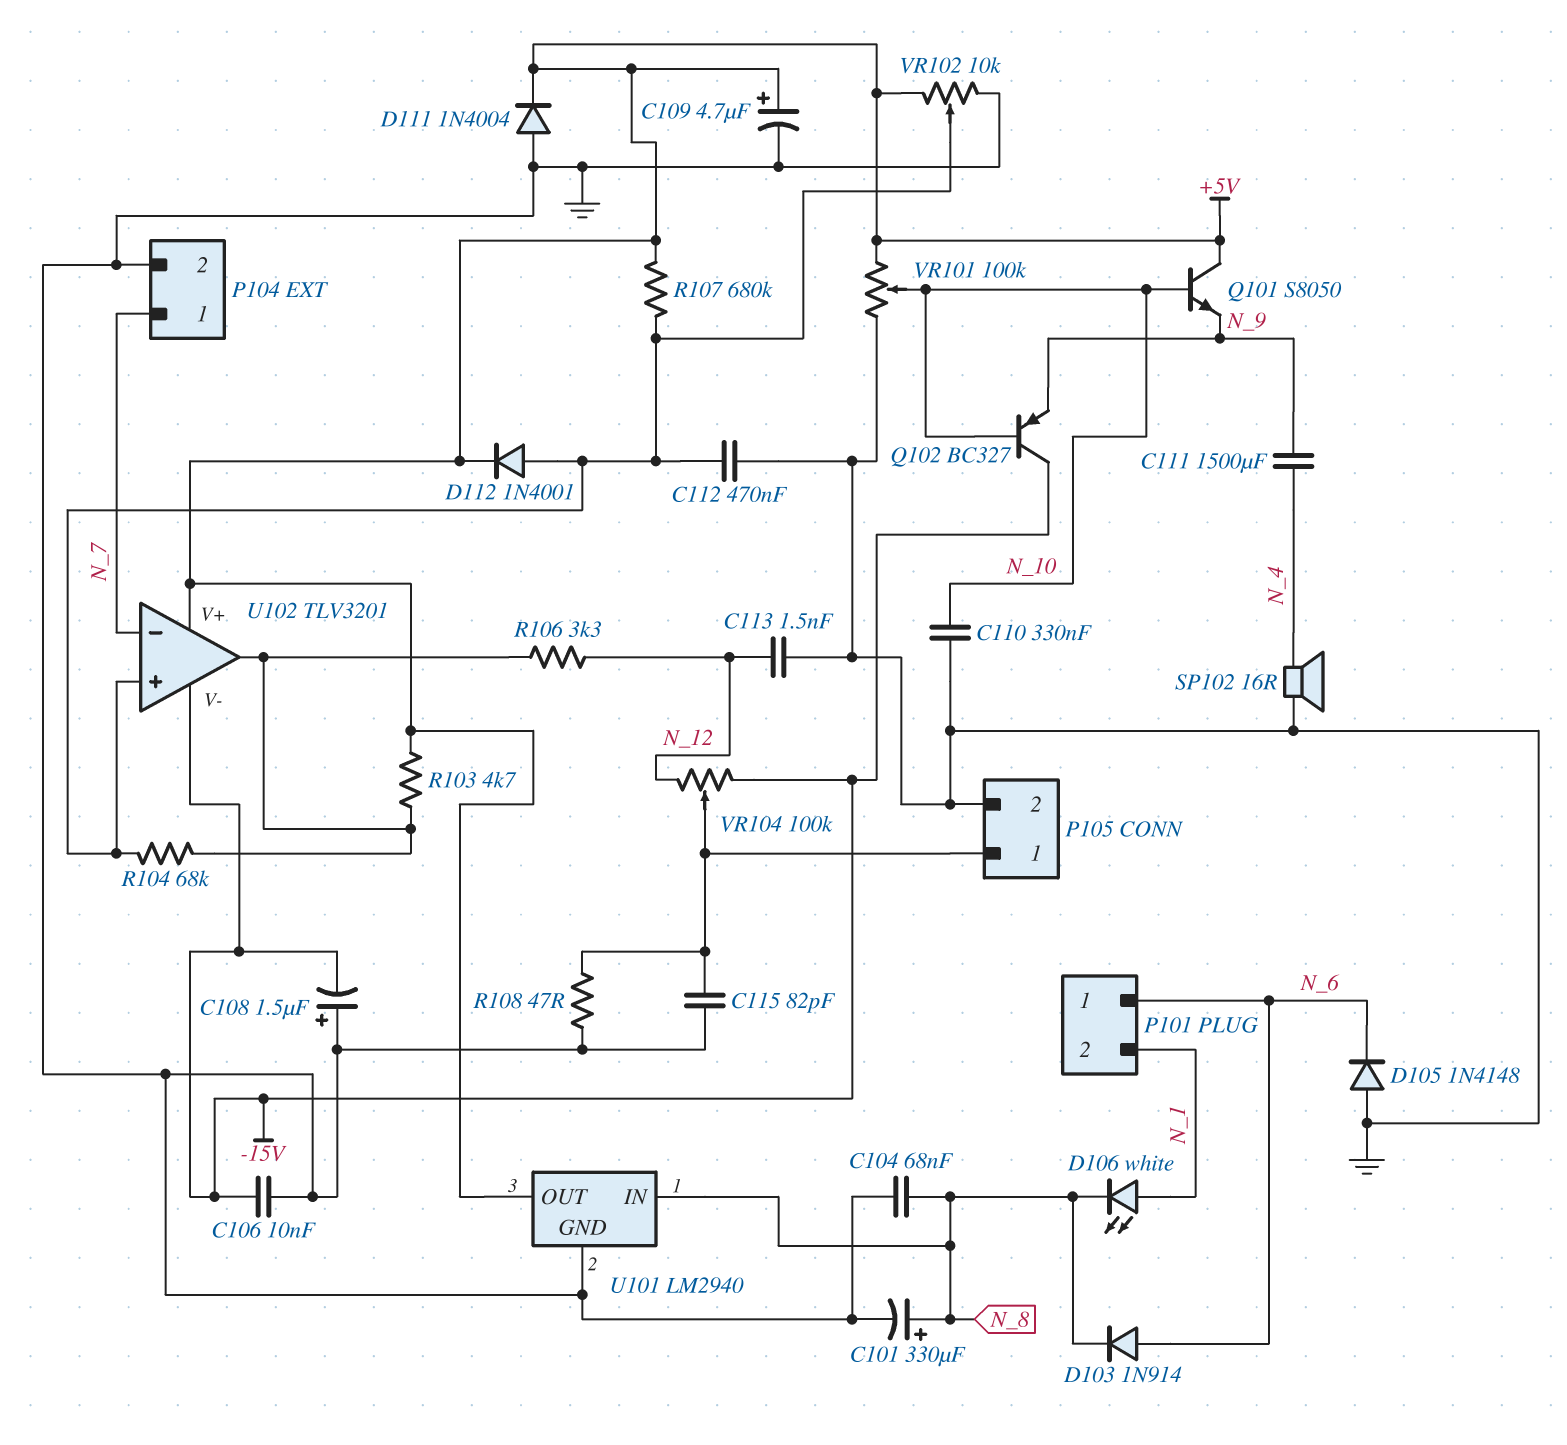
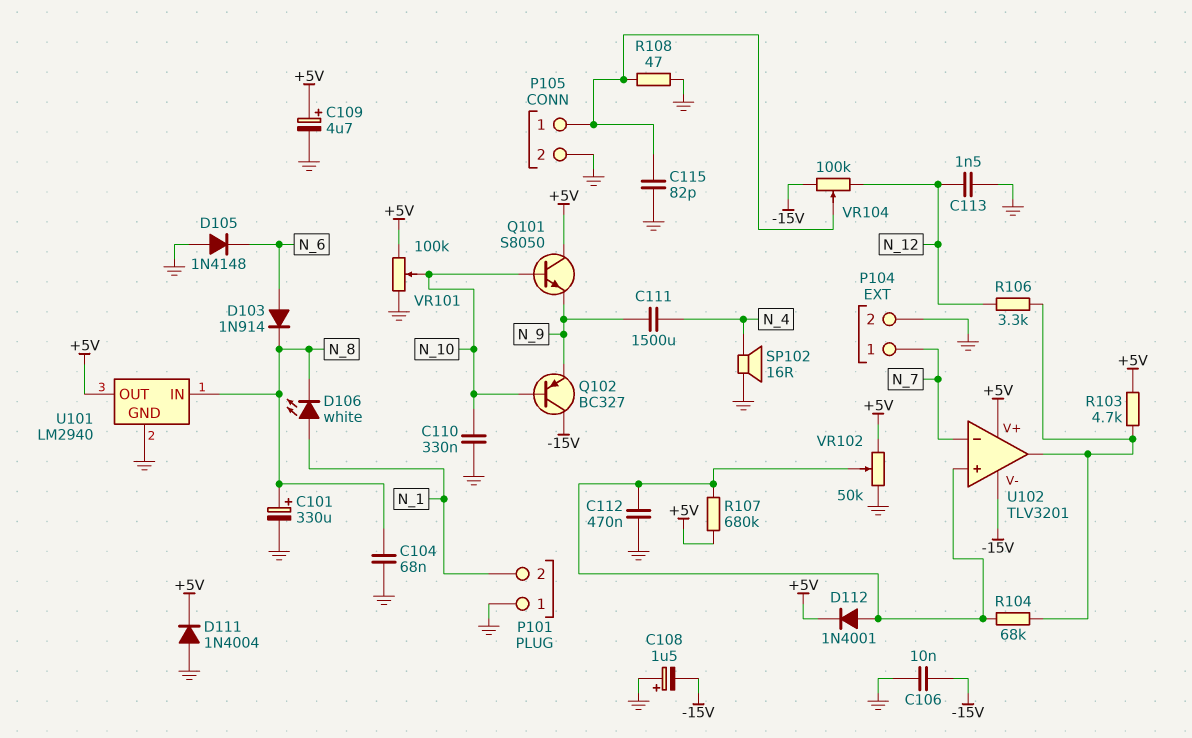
P101 pin 1: N_6 -> GND
VR102: 10k (+5V, GND, wiper U102/in+) -> 50k (+5V, GND, wiper U102/in+)

